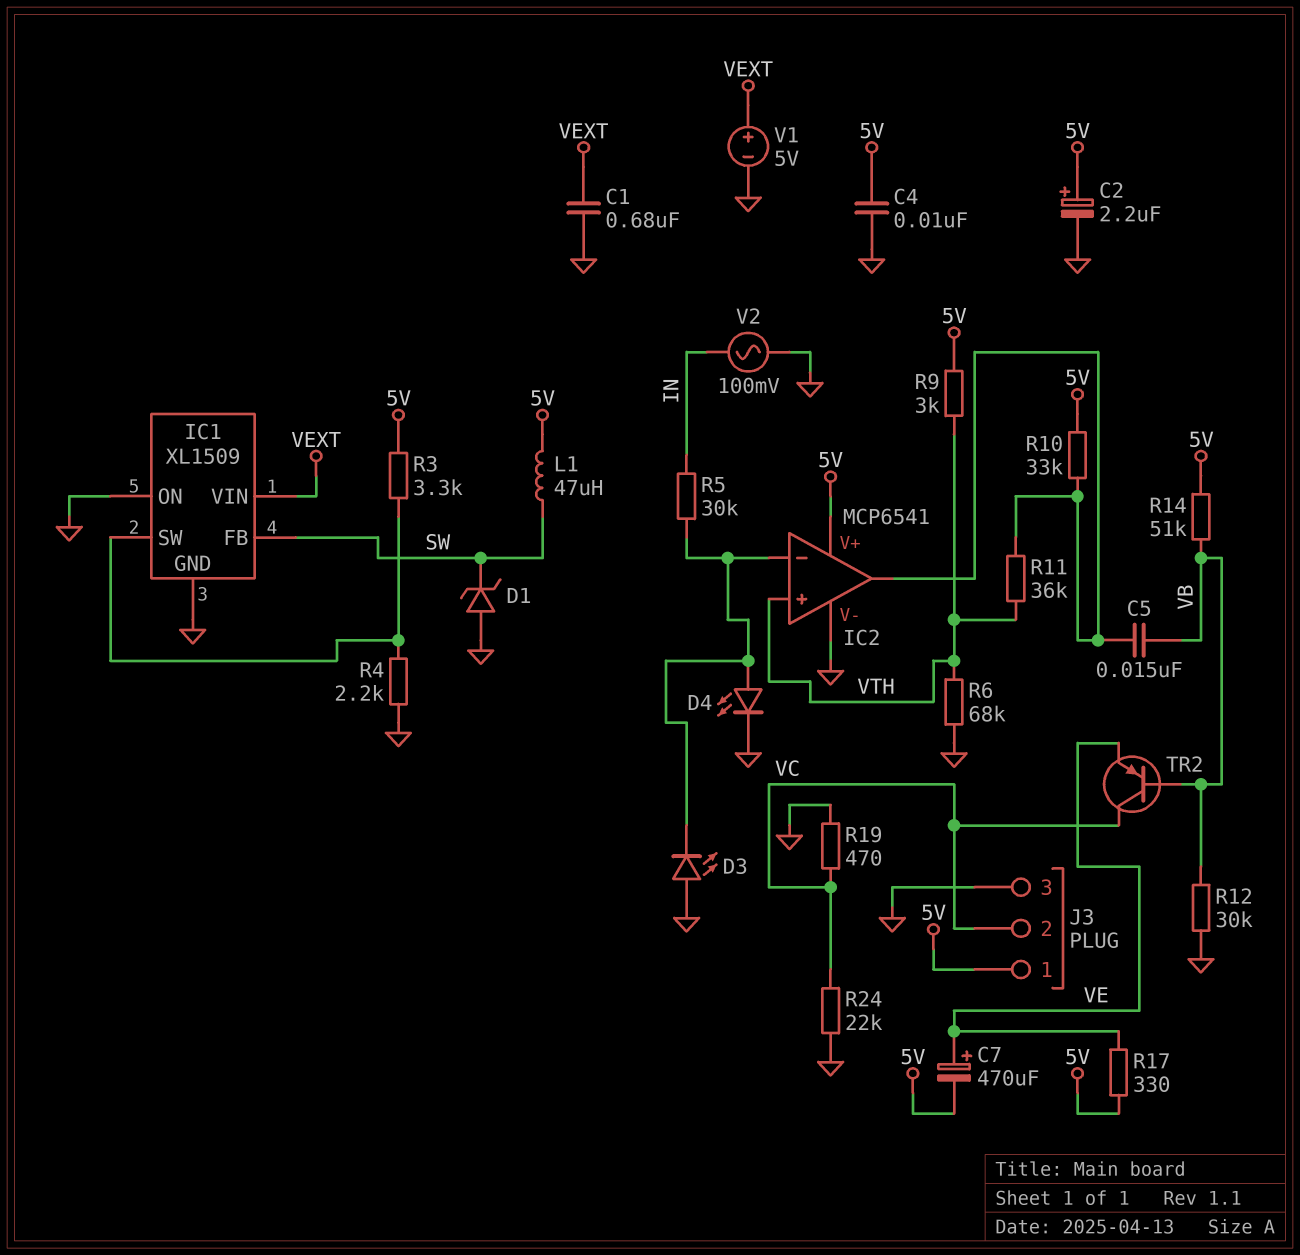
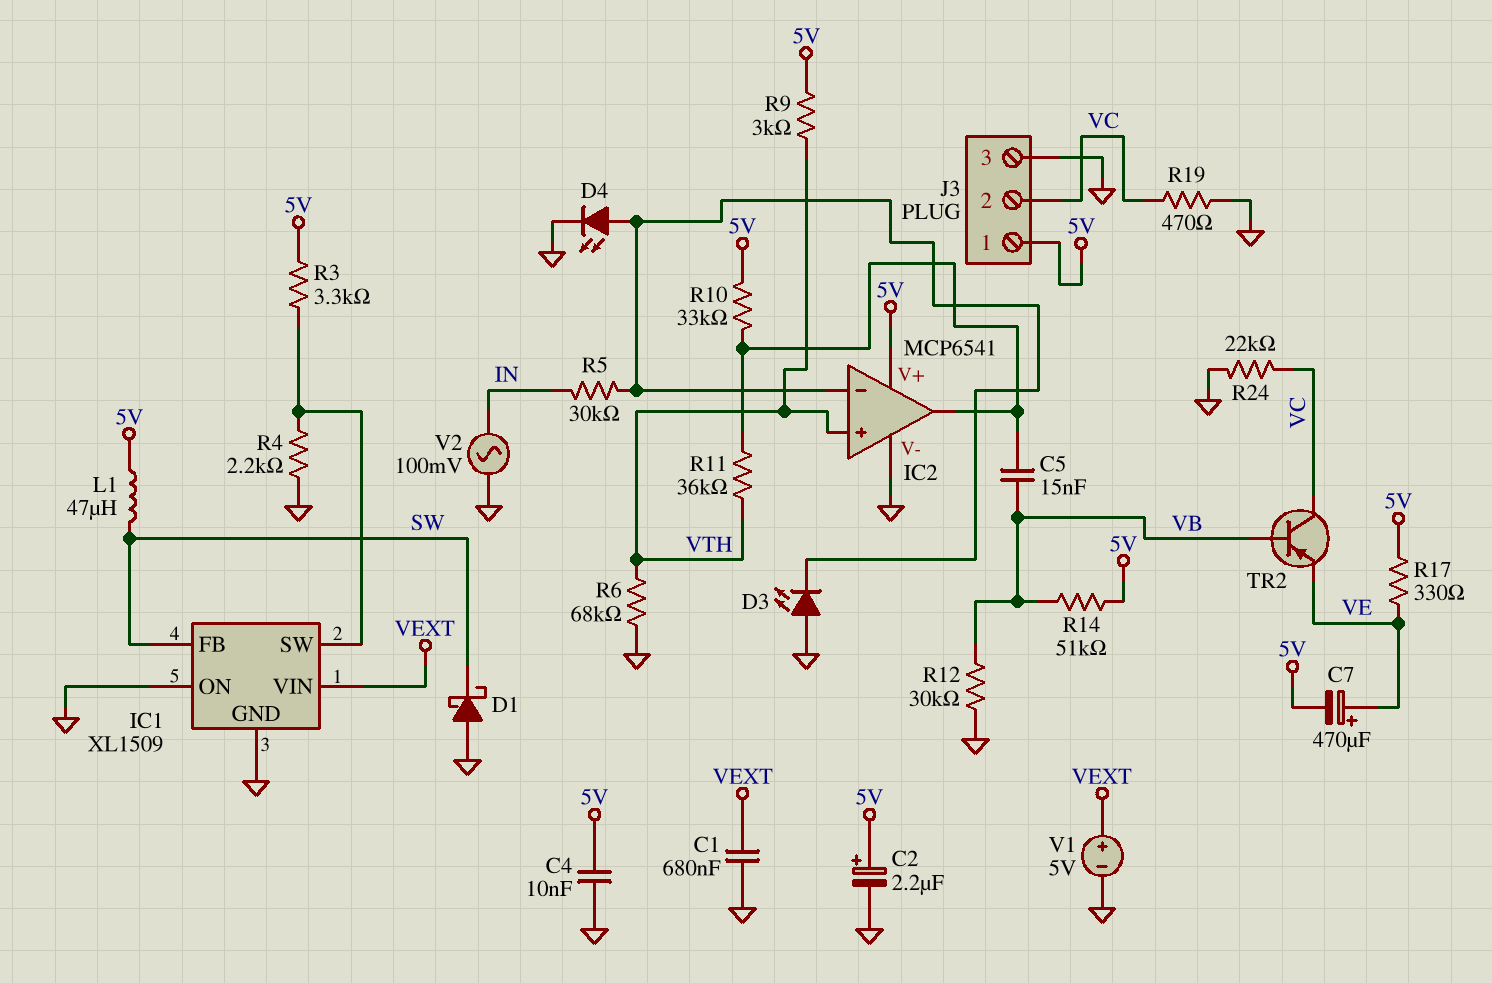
D1: zener (A GND, K SW) -> schottky (A GND, K SW)

